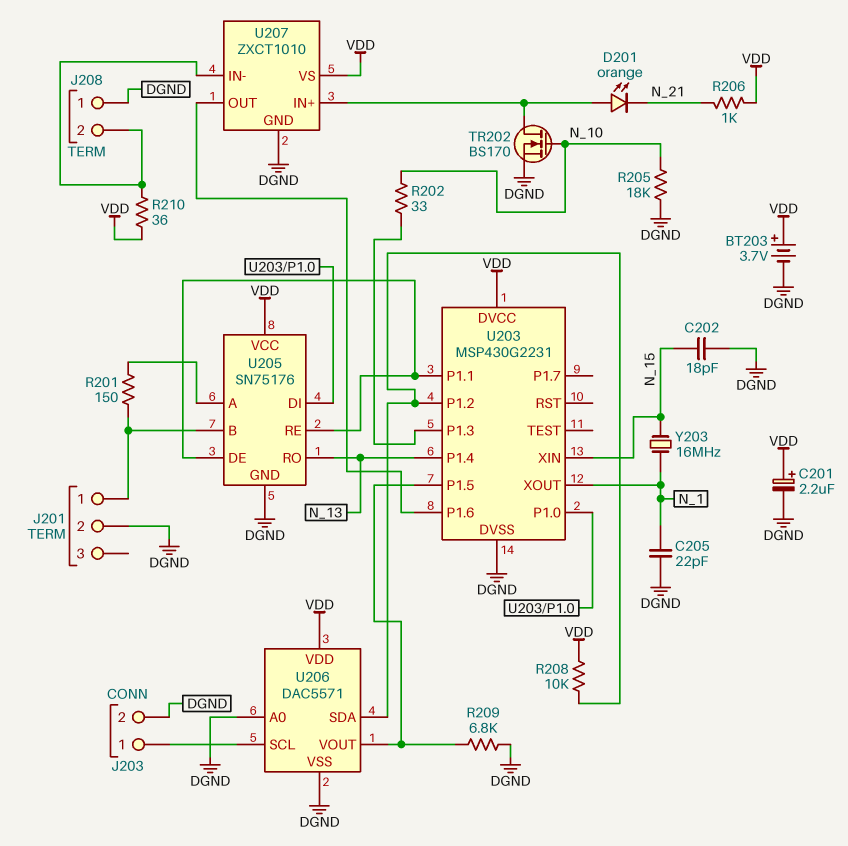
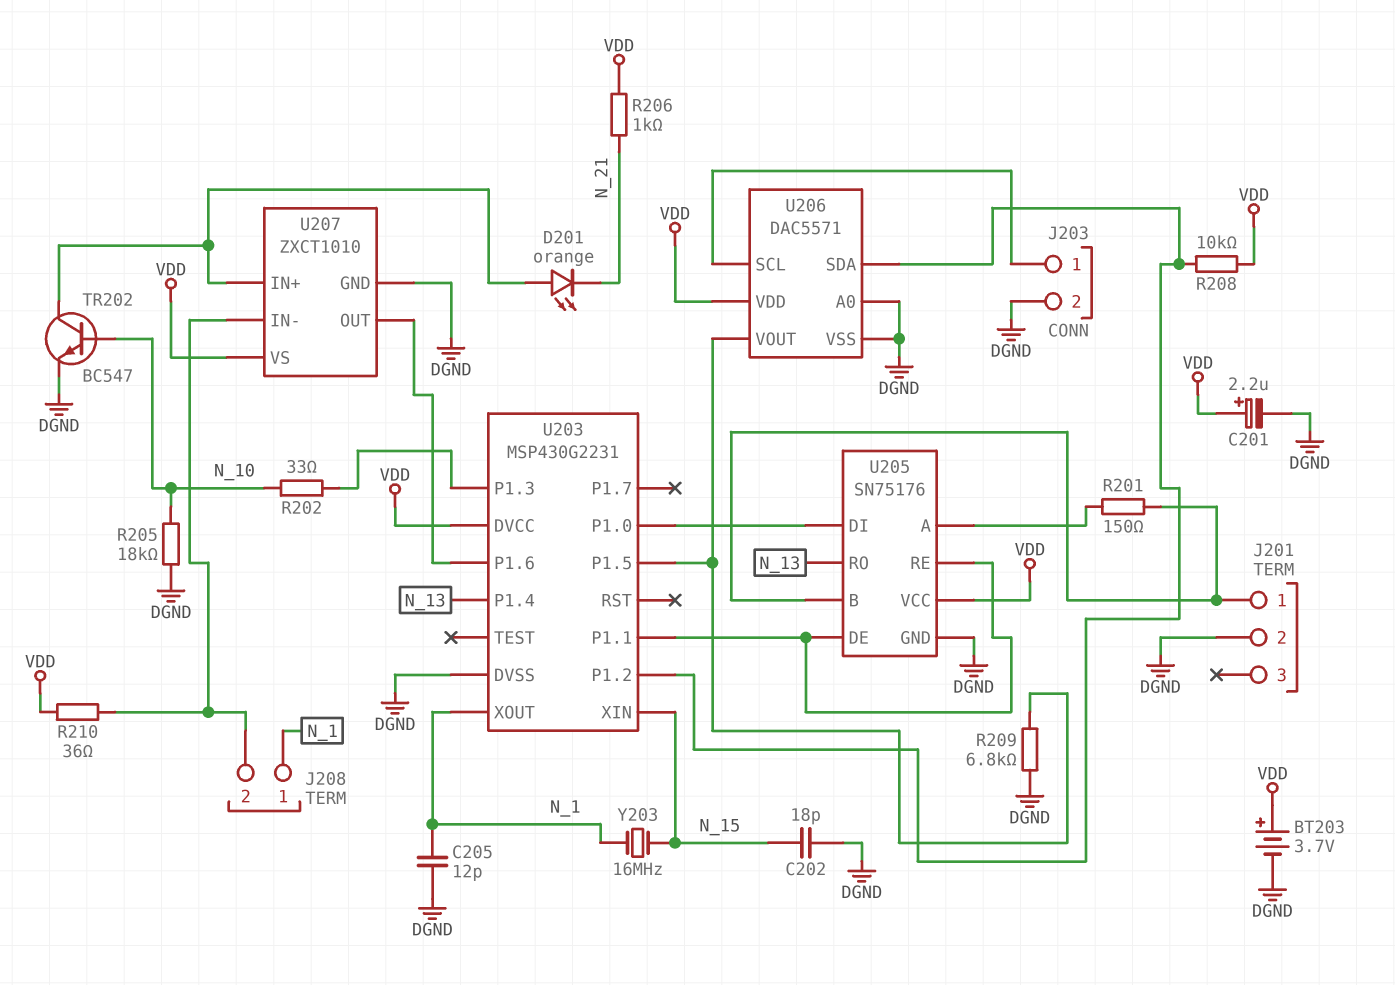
C205: 22pF (DGND, N_1) -> 12pF (DGND, N_1)
J208 pin 1: DGND -> N_1
TR202: NMOS BS170 (G N_10, D U207/IN+, S DGND) -> NPN BC547 (B N_10, C U207/IN+, E DGND)

